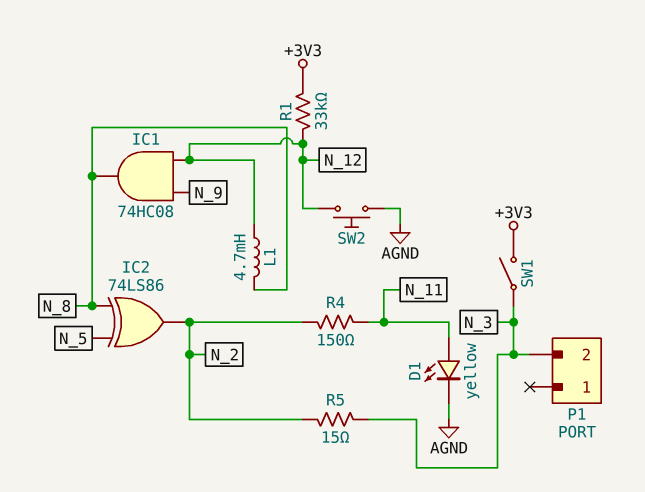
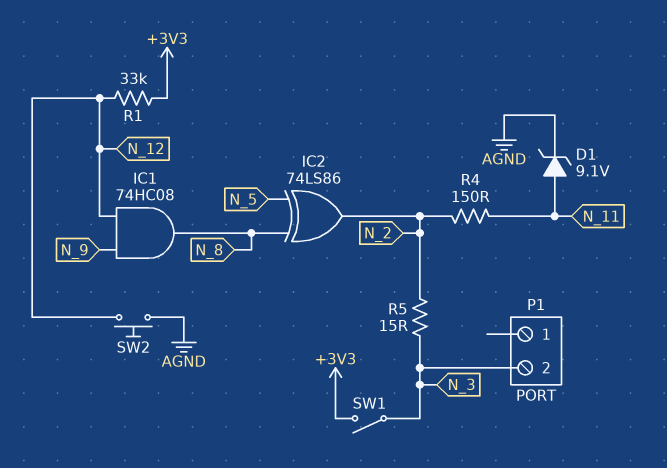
D1: LED yellow (A N_11, K AGND) -> zener 9.1V (A N_11, K AGND)
L1: 4.7mH (N_8, N_12) -> none

